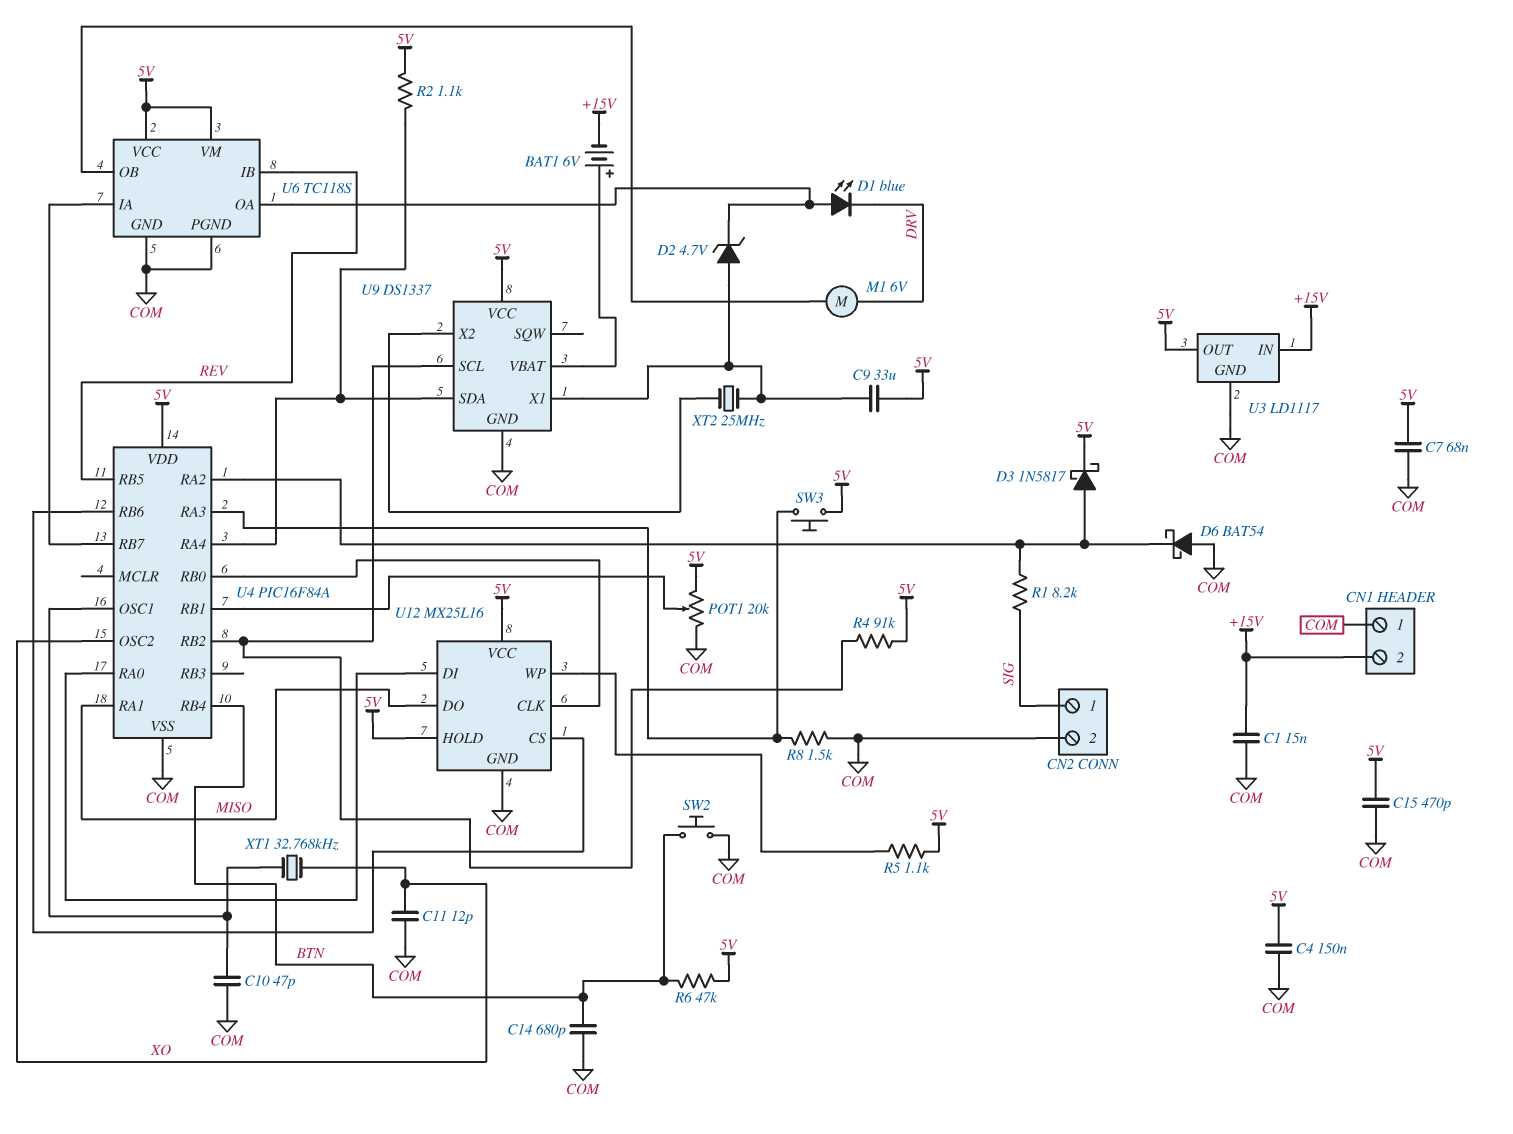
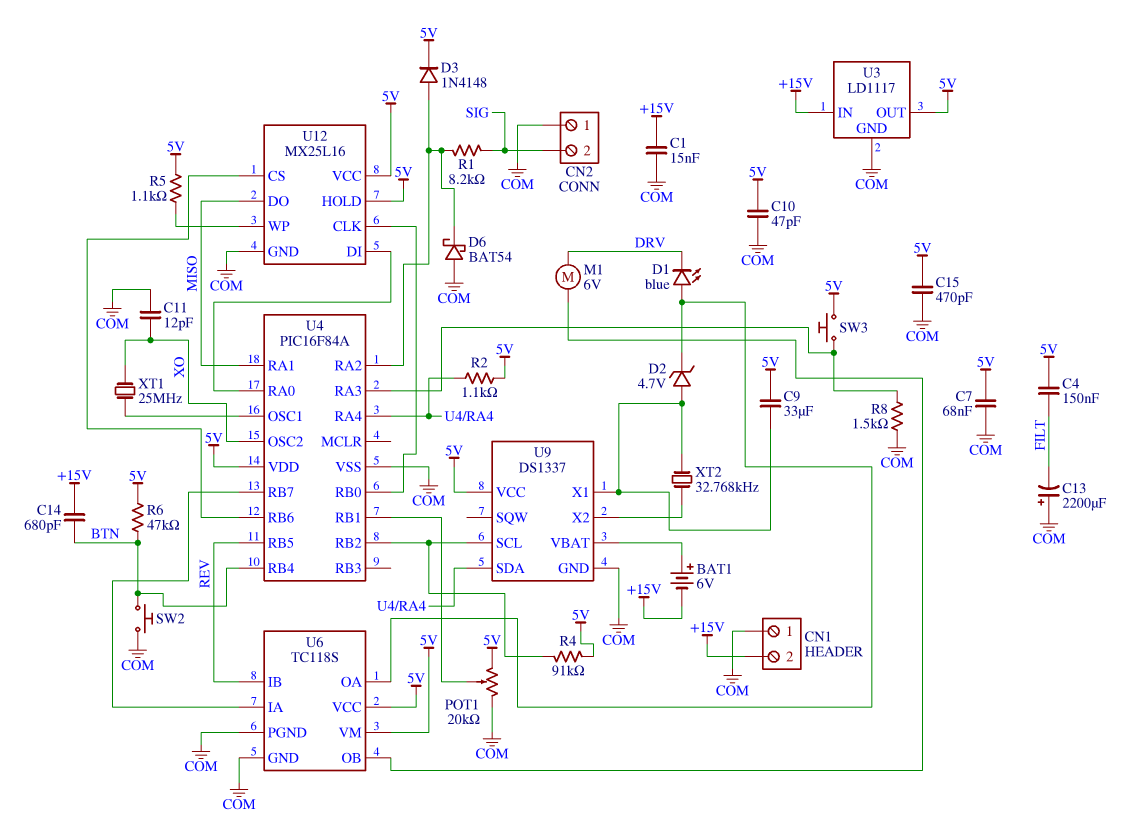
C4: 150nF (5V, COM) -> 150nF (5V, FILT)
C10: 47pF (COM, U4/OSC1) -> 47pF (5V, COM)
C13: none -> 2200uF (plus COM, minus FILT)
C14: 680pF (BTN, COM) -> 680pF (+15V, BTN)
CN2 pin 1: SIG -> COM
CN2 pin 2: COM -> SIG
D3: schottky 1N5817 (A U4/RA2, K 5V) -> diode 1N4148 (A U4/RA2, K 5V)
XT1: 32.768kHz (U4/OSC1, XO) -> 25MHz (U4/OSC1, XO)
XT2: 25MHz (U9/X1, U9/X2) -> 32.768kHz (U9/X1, U9/X2)

